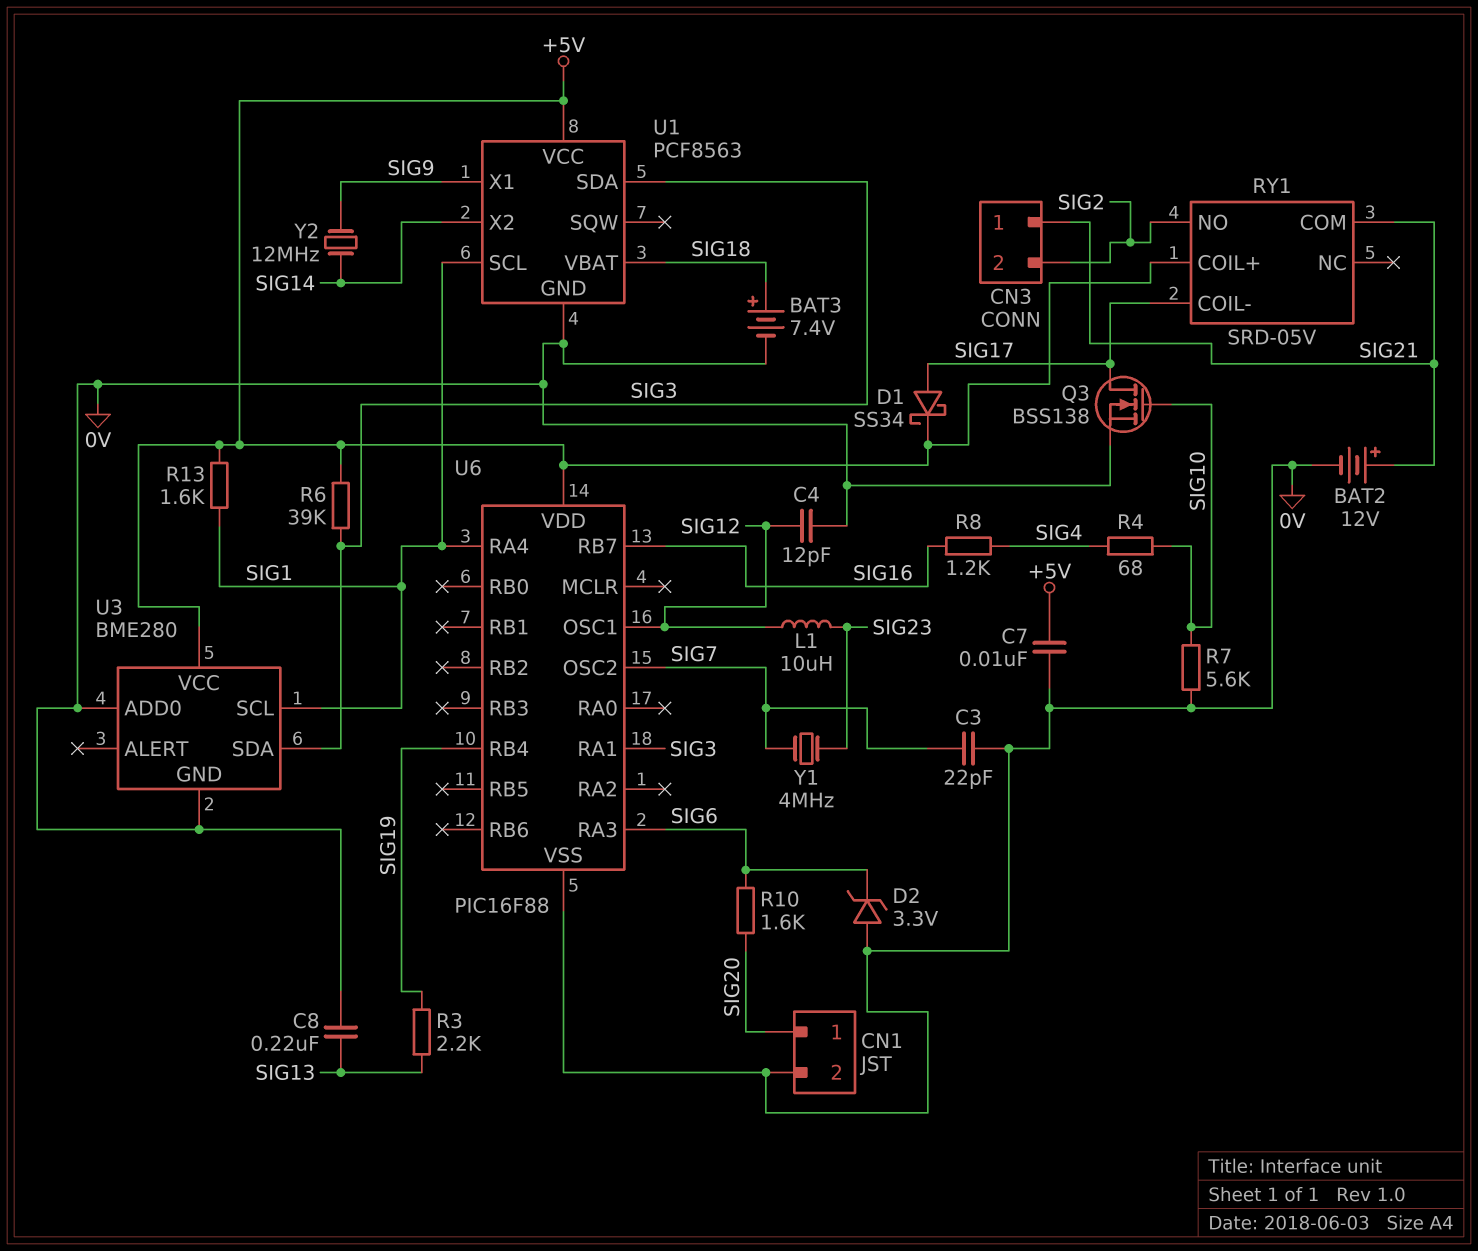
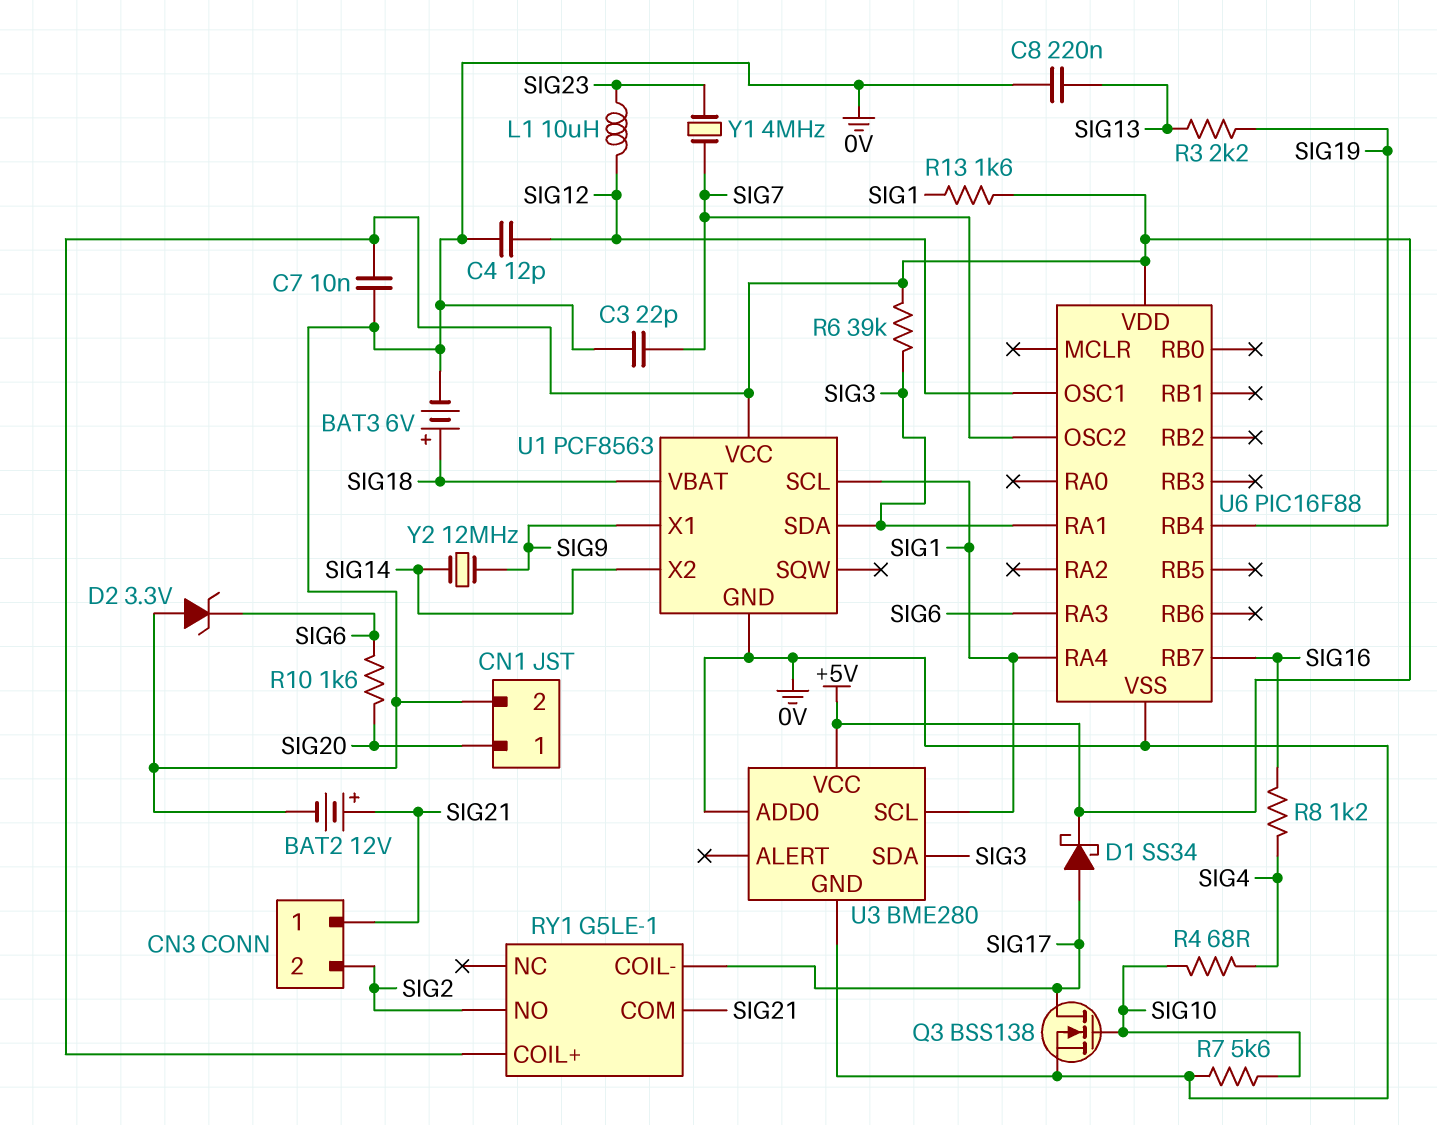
BAT3: 7.4V (plus SIG18, minus 0V) -> 6V (plus SIG18, minus 0V)
RY1: SRD-05V -> G5LE-1

